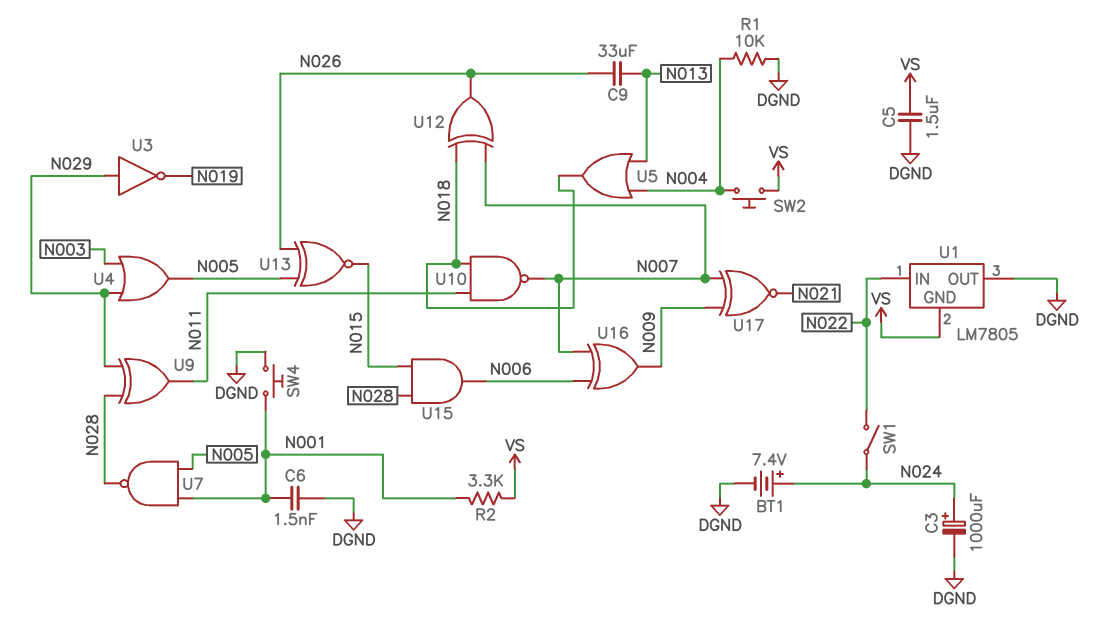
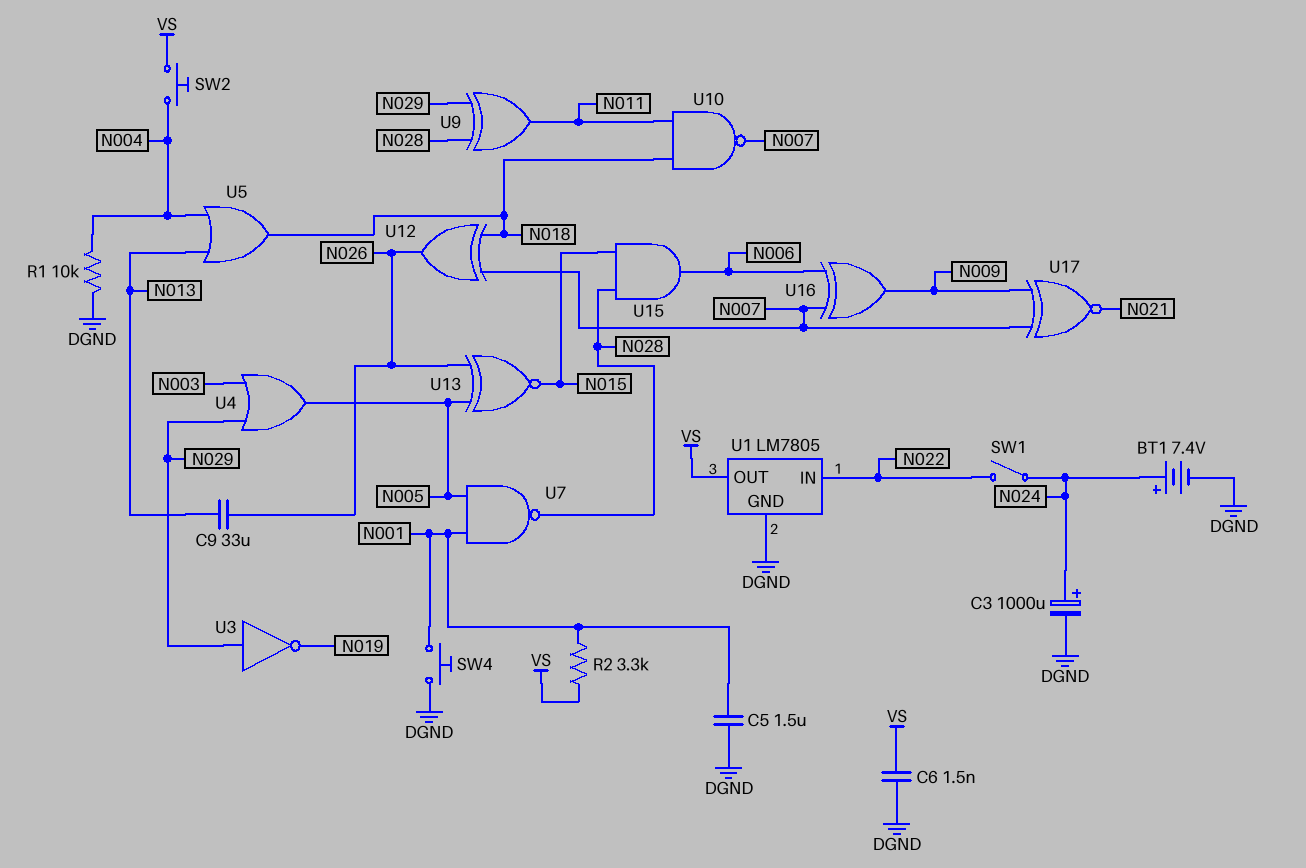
C5: 1.5uF (DGND, VS) -> 1.5uF (DGND, N001)
C6: 1.5nF (DGND, N001) -> 1.5nF (DGND, VS)
U1 pin GND: VS -> DGND
U1 pin OUT: DGND -> VS

